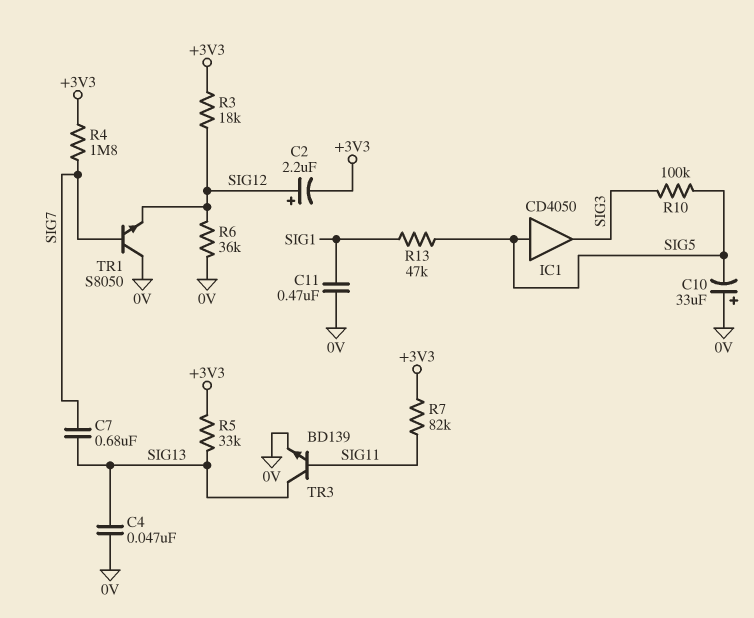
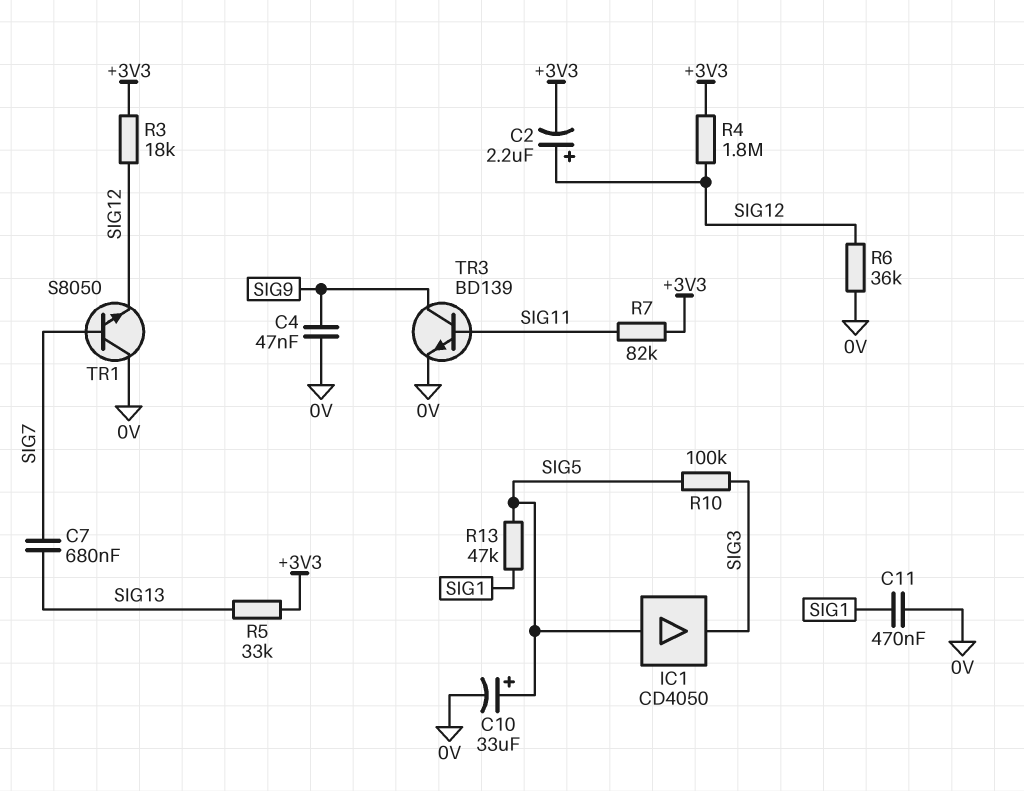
C4: 47nF (0V, SIG13) -> 47nF (0V, SIG9)
C10: 33uF (plus 0V, minus SIG5) -> 33uF (plus SIG5, minus 0V)
R4: 1.8M (+3V3, SIG7) -> 1.8M (+3V3, SIG12)
TR3: NPN BD139 (B SIG11, C SIG13, E 0V) -> NPN BD139 (B SIG11, C SIG9, E 0V)

